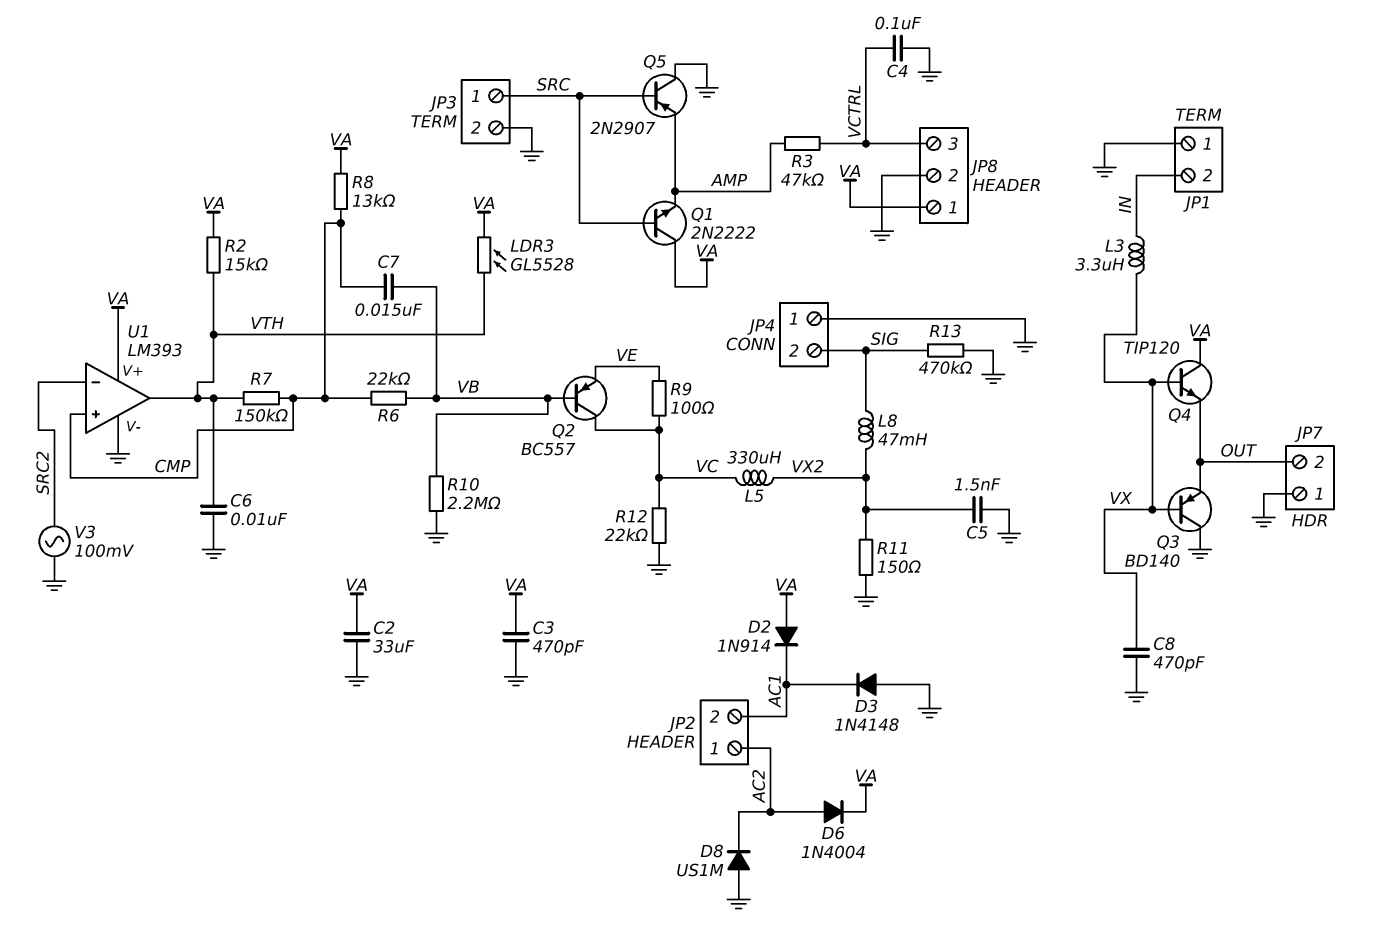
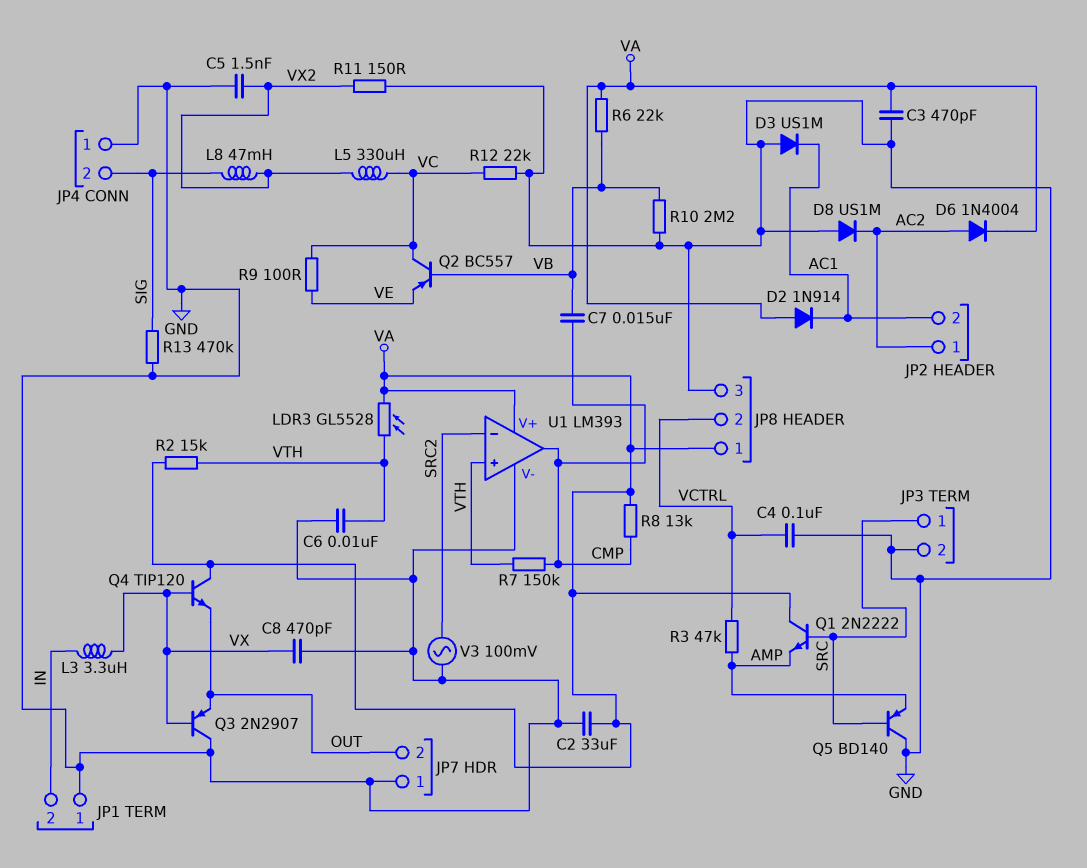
D3: diode 1N4148 (A GND, K AC1) -> diode US1M (A GND, K AC1)
JP8 pin 2: GND -> VCTRL
JP8 pin 3: VCTRL -> GND
Q3: PNP BD140 (B VX, C GND, E OUT) -> PNP 2N2907 (B VX, C GND, E OUT)
Q5: PNP 2N2907 (B SRC, C GND, E AMP) -> PNP BD140 (B SRC, C GND, E AMP)
R6: 22k (CMP, VB) -> 22k (VA, VB)
U1 pin in+: CMP -> VTH
U1 pin out: VTH -> CMP

